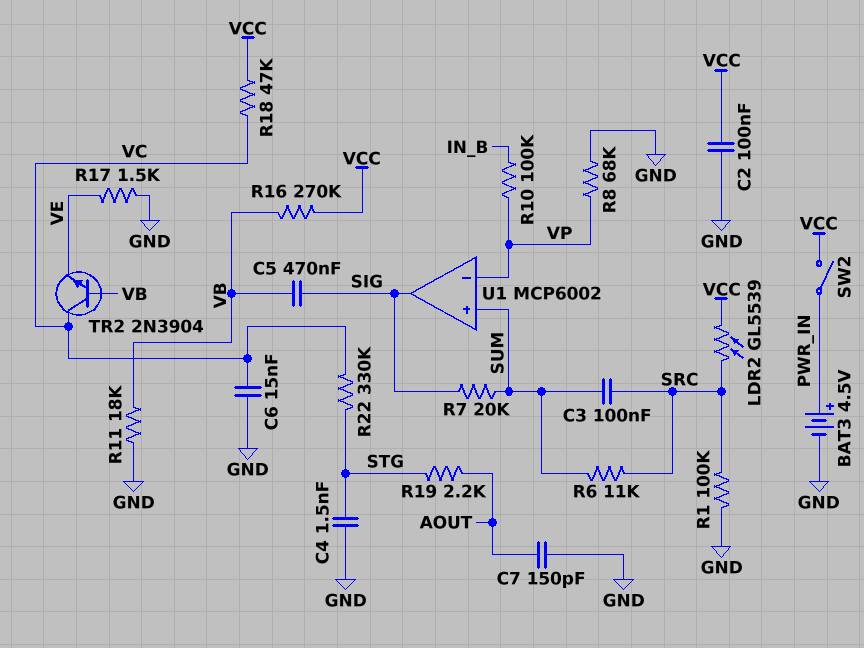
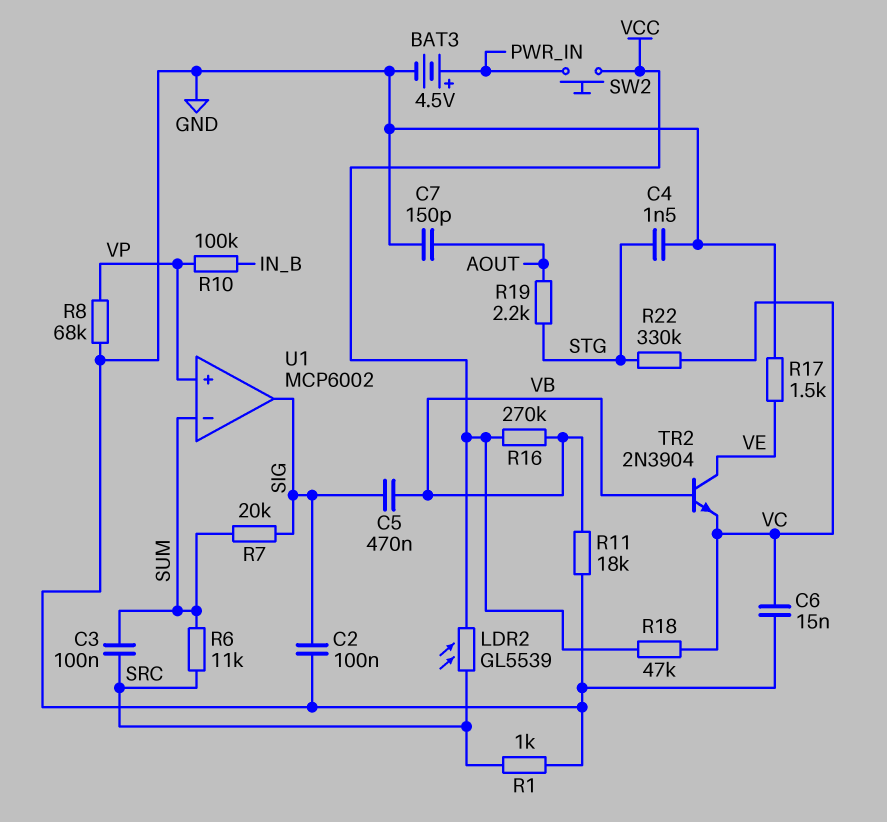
C2: 100nF (GND, VCC) -> 100nF (GND, SIG)
R1: 100k (GND, SRC) -> 1k (GND, SRC)
SW2: switch (PWR_IN, VCC) -> button (PWR_IN, VCC)
TR2: NPN 2N3904 (B VB, C VC, E VE) -> NPN 2N3904 (B VB, C VE, E VC)
U1 pin in+: SUM -> VP
U1 pin in-: VP -> SUM

